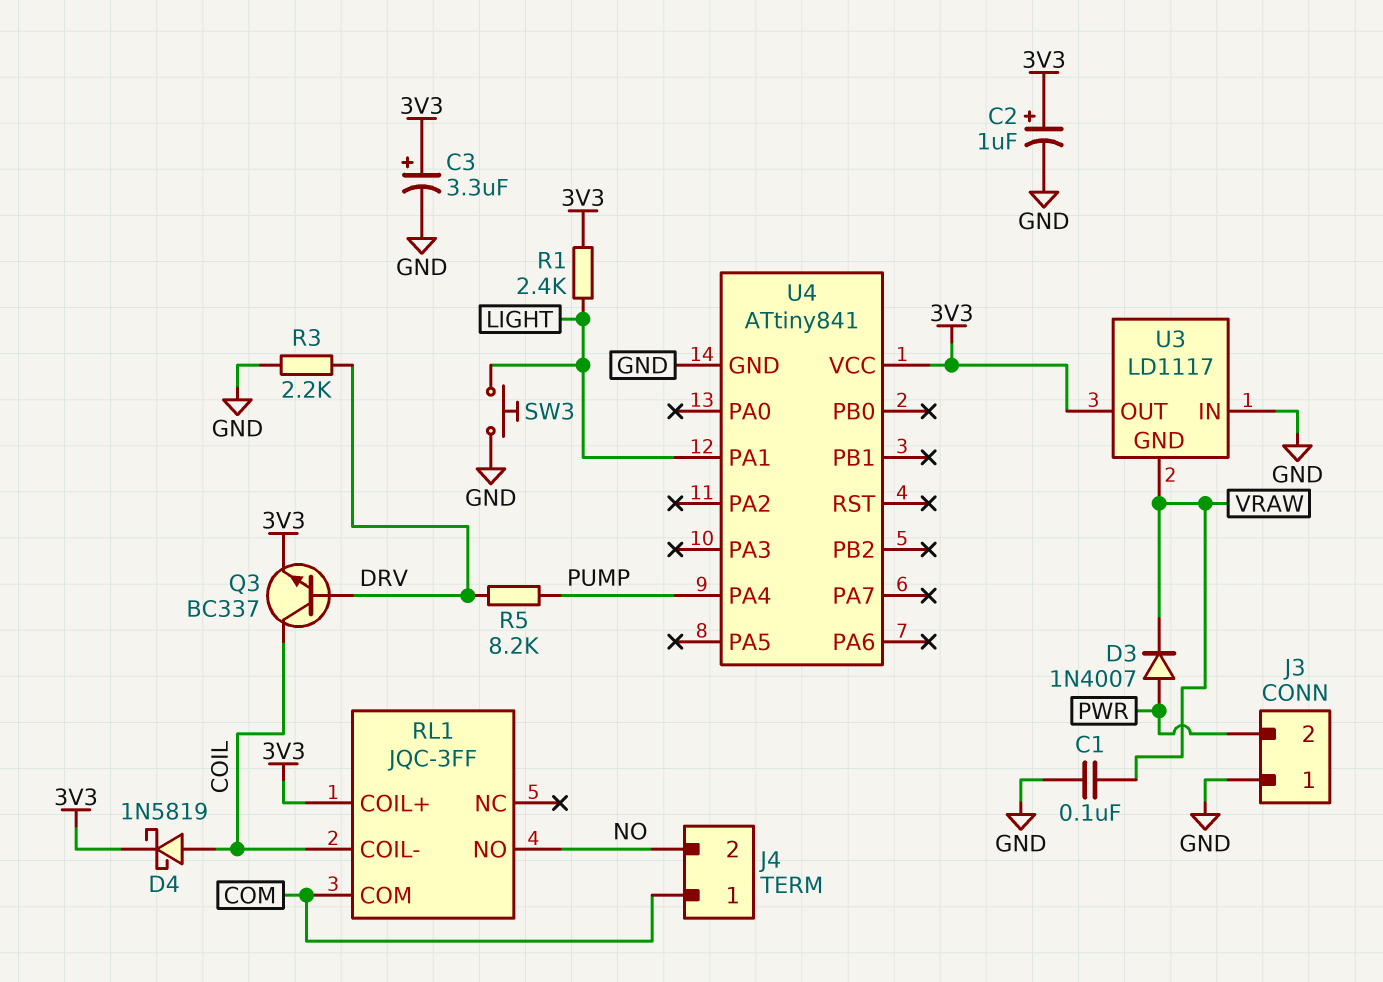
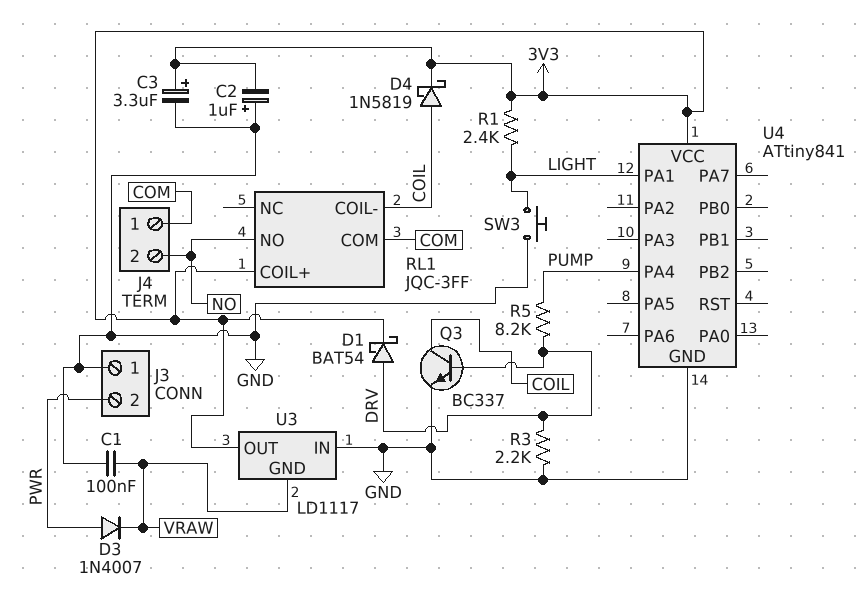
C2: 1uF (plus 3V3, minus GND) -> 1uF (plus GND, minus 3V3)
D1: none -> schottky BAT54 (A DRV, K 3V3)
Q3: NPN BC337 (B DRV, C COIL, E 3V3) -> NPN BC337 (B DRV, C COIL, E GND)

